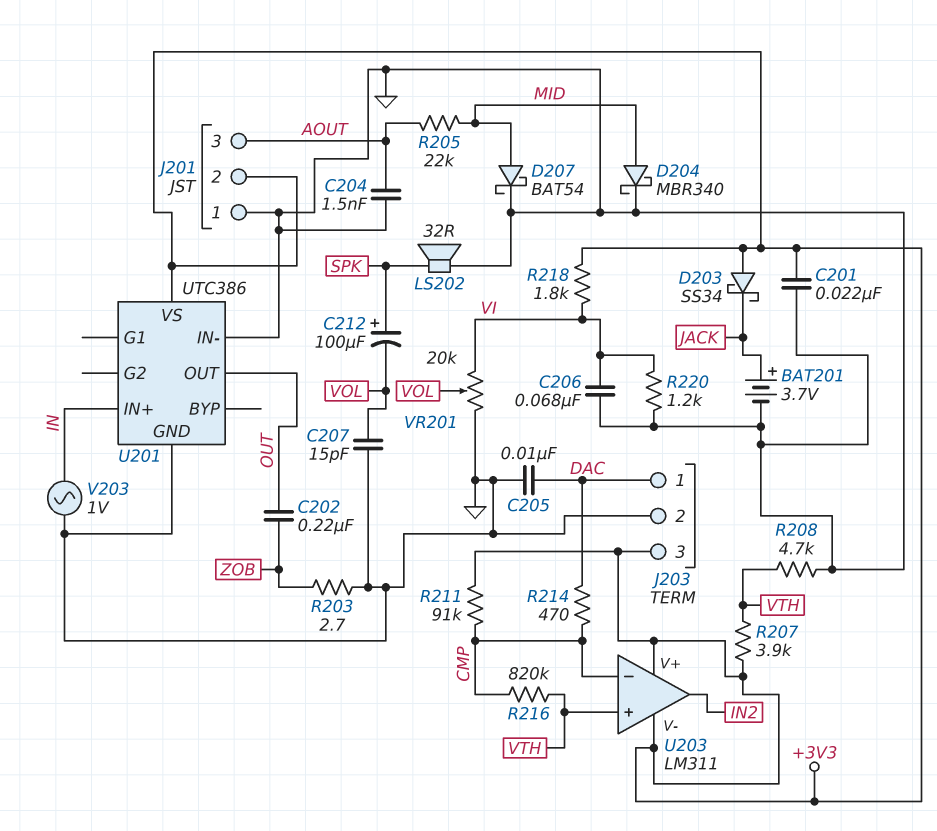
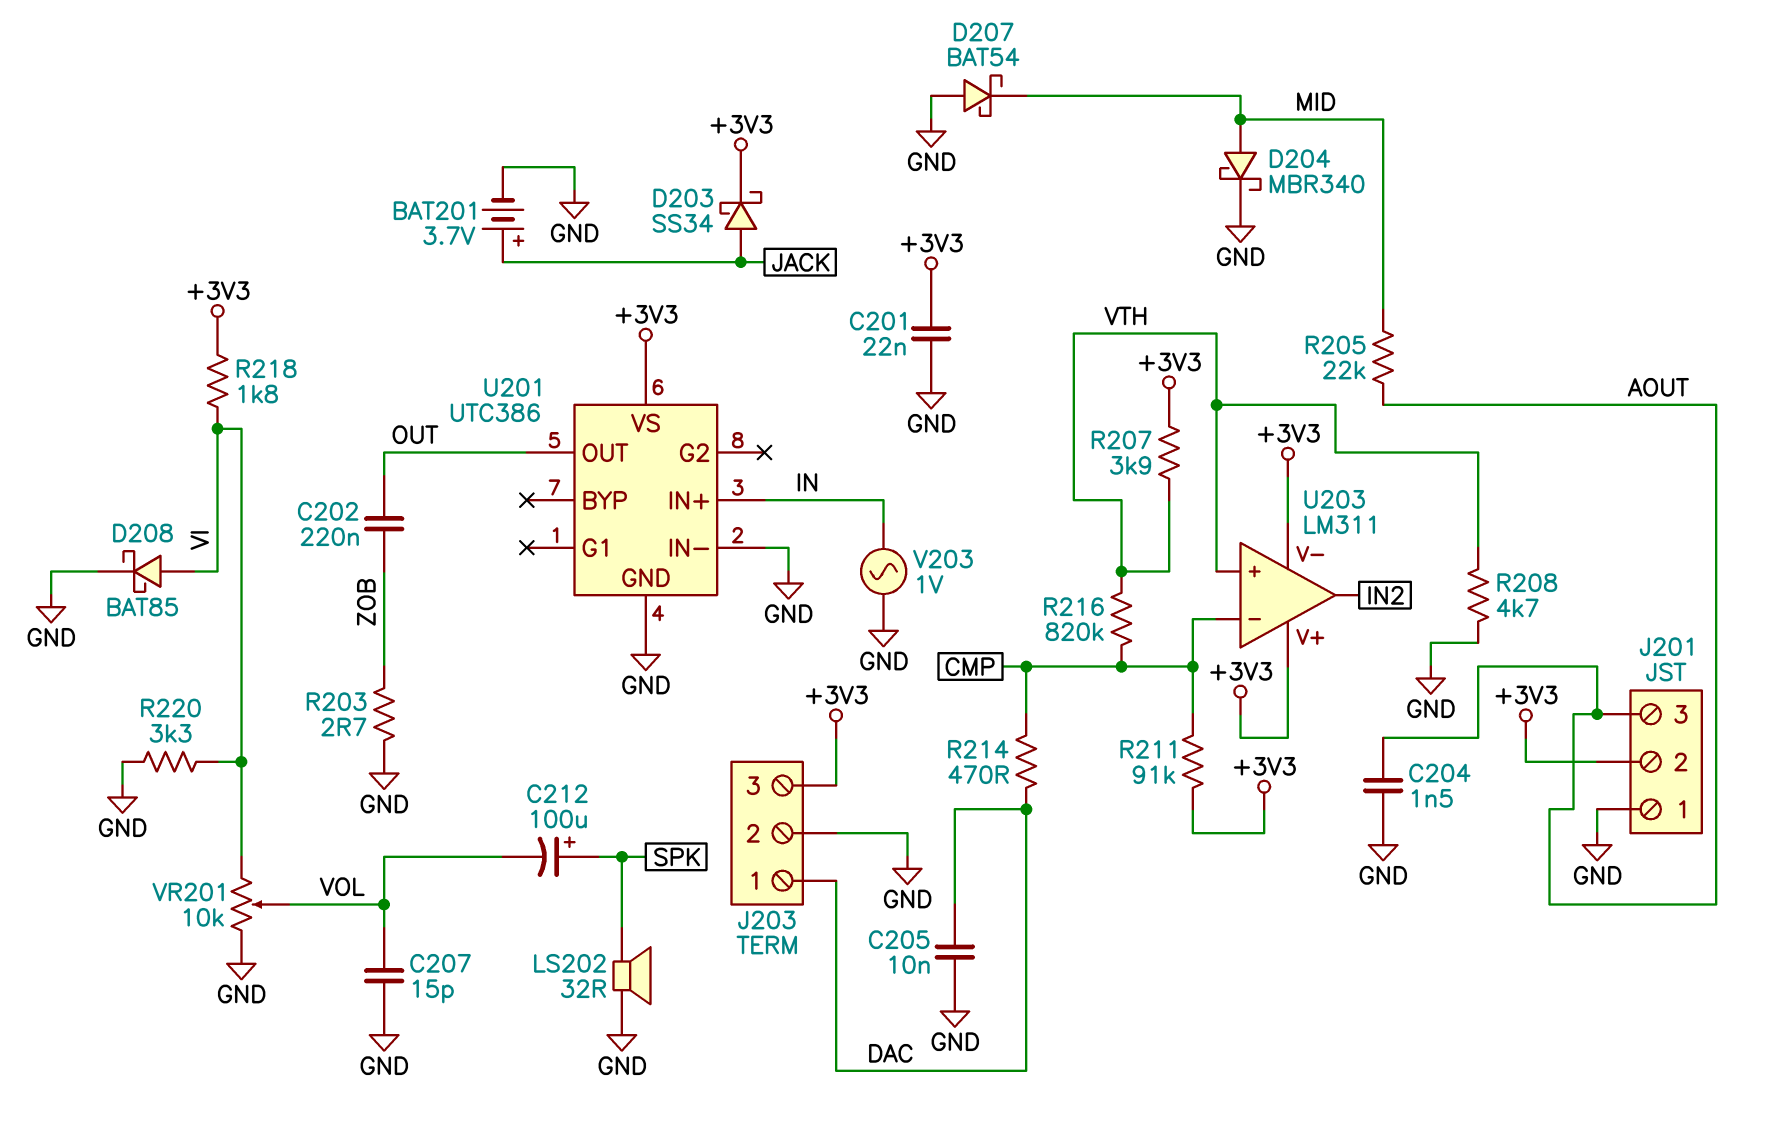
C206: 68nF (GND, VI) -> none
D203: schottky SS34 (A +3V3, K JACK) -> schottky SS34 (A JACK, K +3V3)
D207: schottky BAT54 (A MID, K GND) -> schottky BAT54 (A GND, K MID)
D208: none -> schottky BAT85 (A VI, K GND)
R220: 1.2k (GND, VI) -> 3.3k (GND, VI)
VR201: 20k (GND, VI, wiper VOL) -> 10k (GND, VI, wiper VOL)

